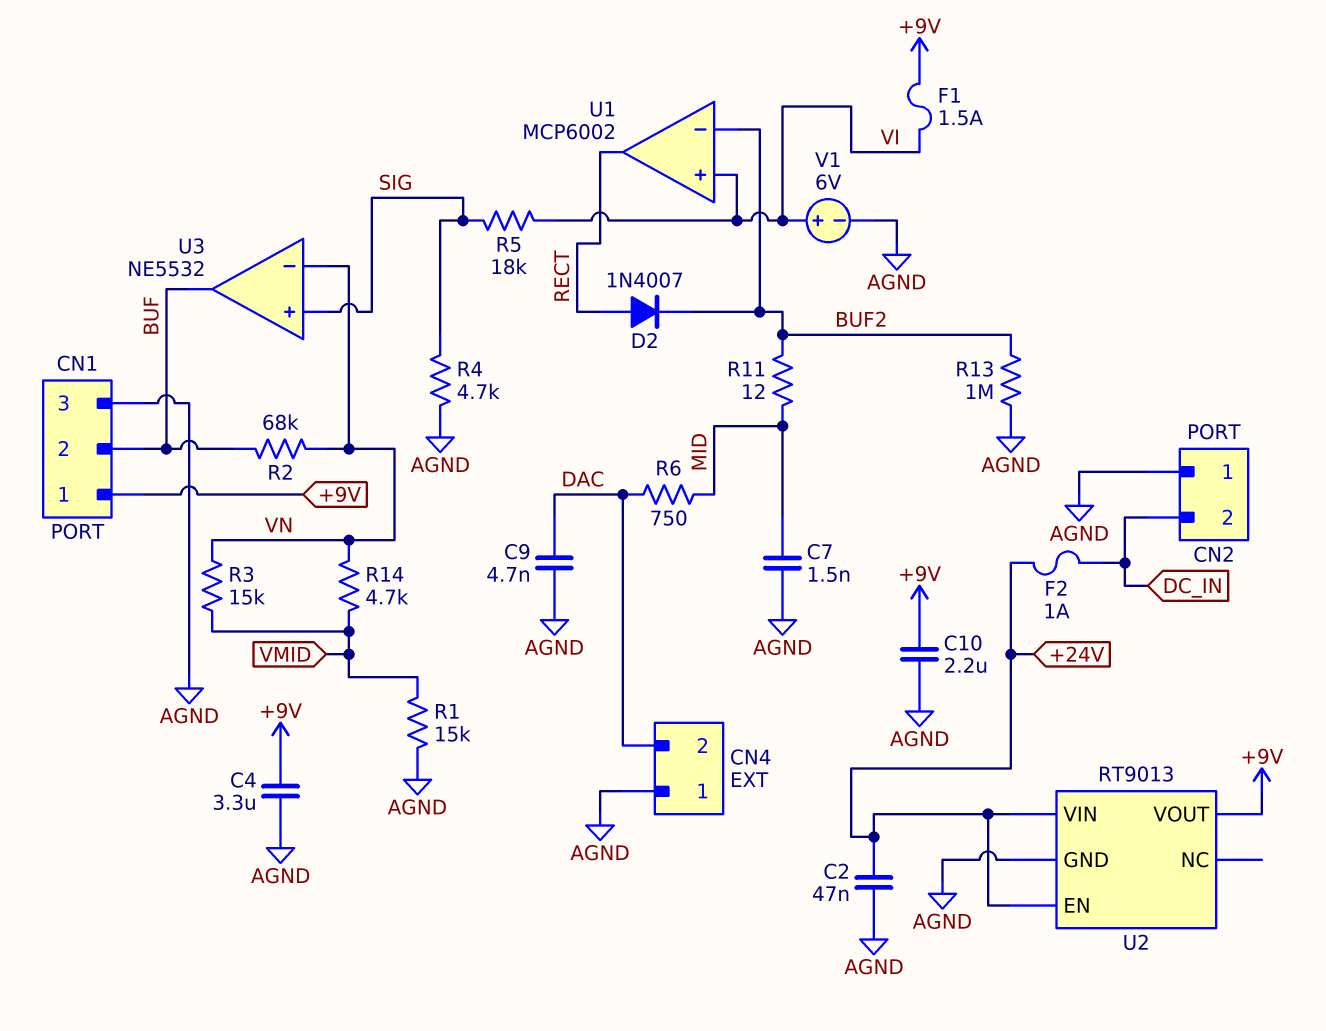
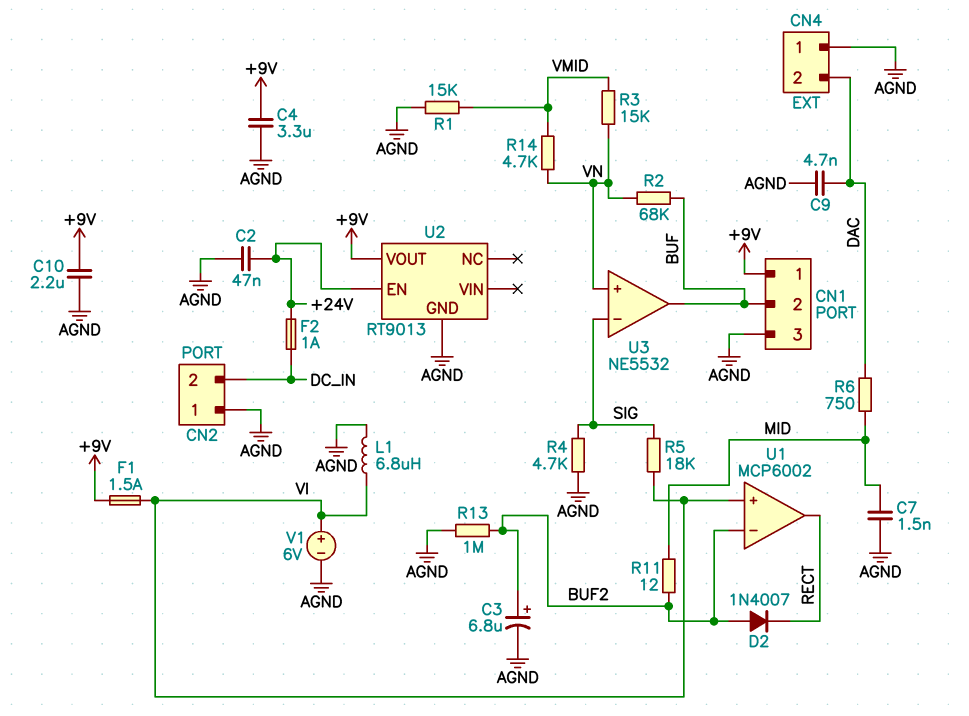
C3: none -> 6.8uF (plus BUF2, minus AGND)
D2: diode 1N4007 (A RECT, K BUF2) -> diode 1N4007 (A BUF2, K RECT)
L1: none -> 6.8uH (AGND, VI)
U2 pin VIN: +24V -> none
U3 pin in+: SIG -> VN
U3 pin in-: VN -> SIG

